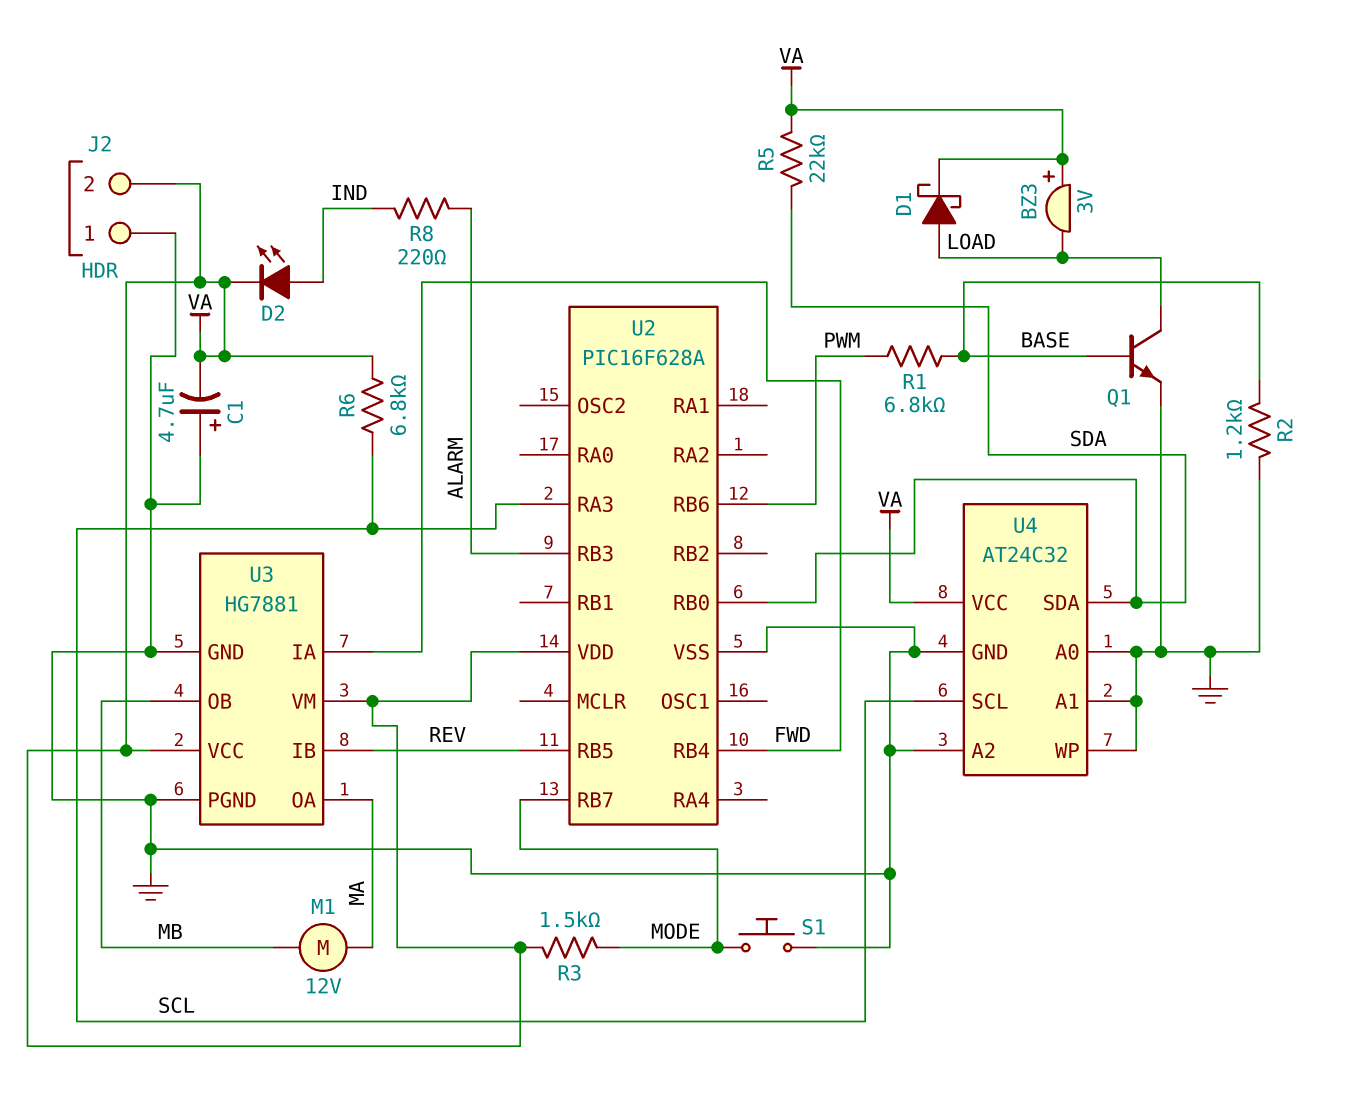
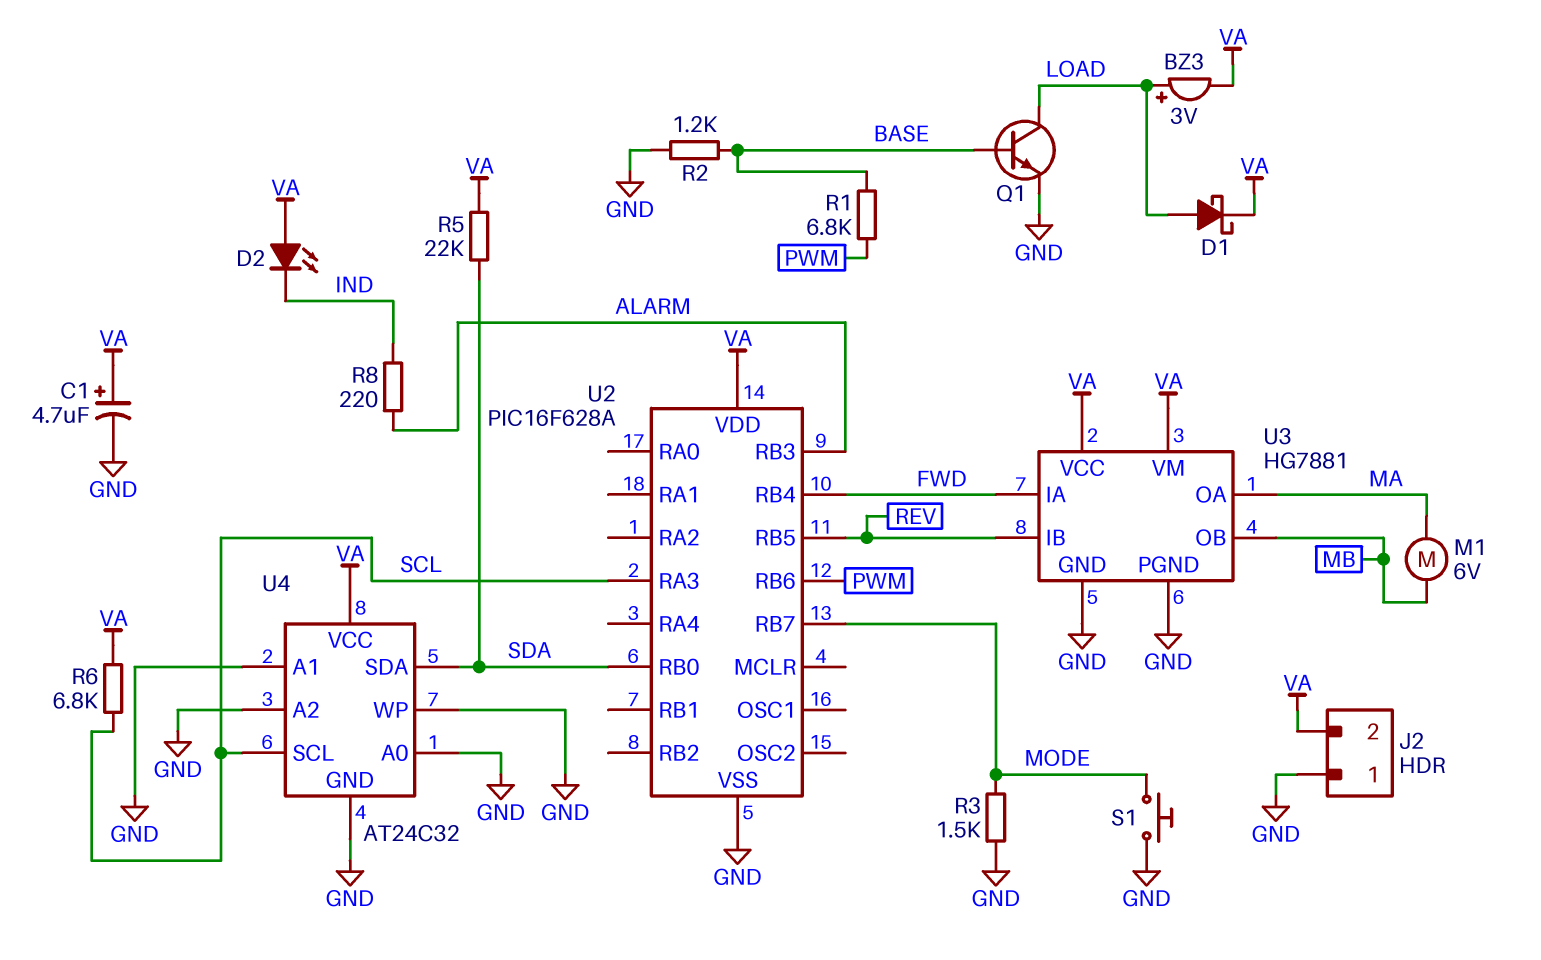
BZ3: buzzer 3V (plus VA, minus LOAD) -> buzzer 3V (plus LOAD, minus VA)
C1: 4.7uF (plus GND, minus VA) -> 4.7uF (plus VA, minus GND)
D2: LED (A IND, K VA) -> LED (A VA, K IND)
M1: motor 12V (MA, MB) -> motor 6V (MA, MB)
R3: 1.5k (MODE, VA) -> 1.5k (GND, MODE)

